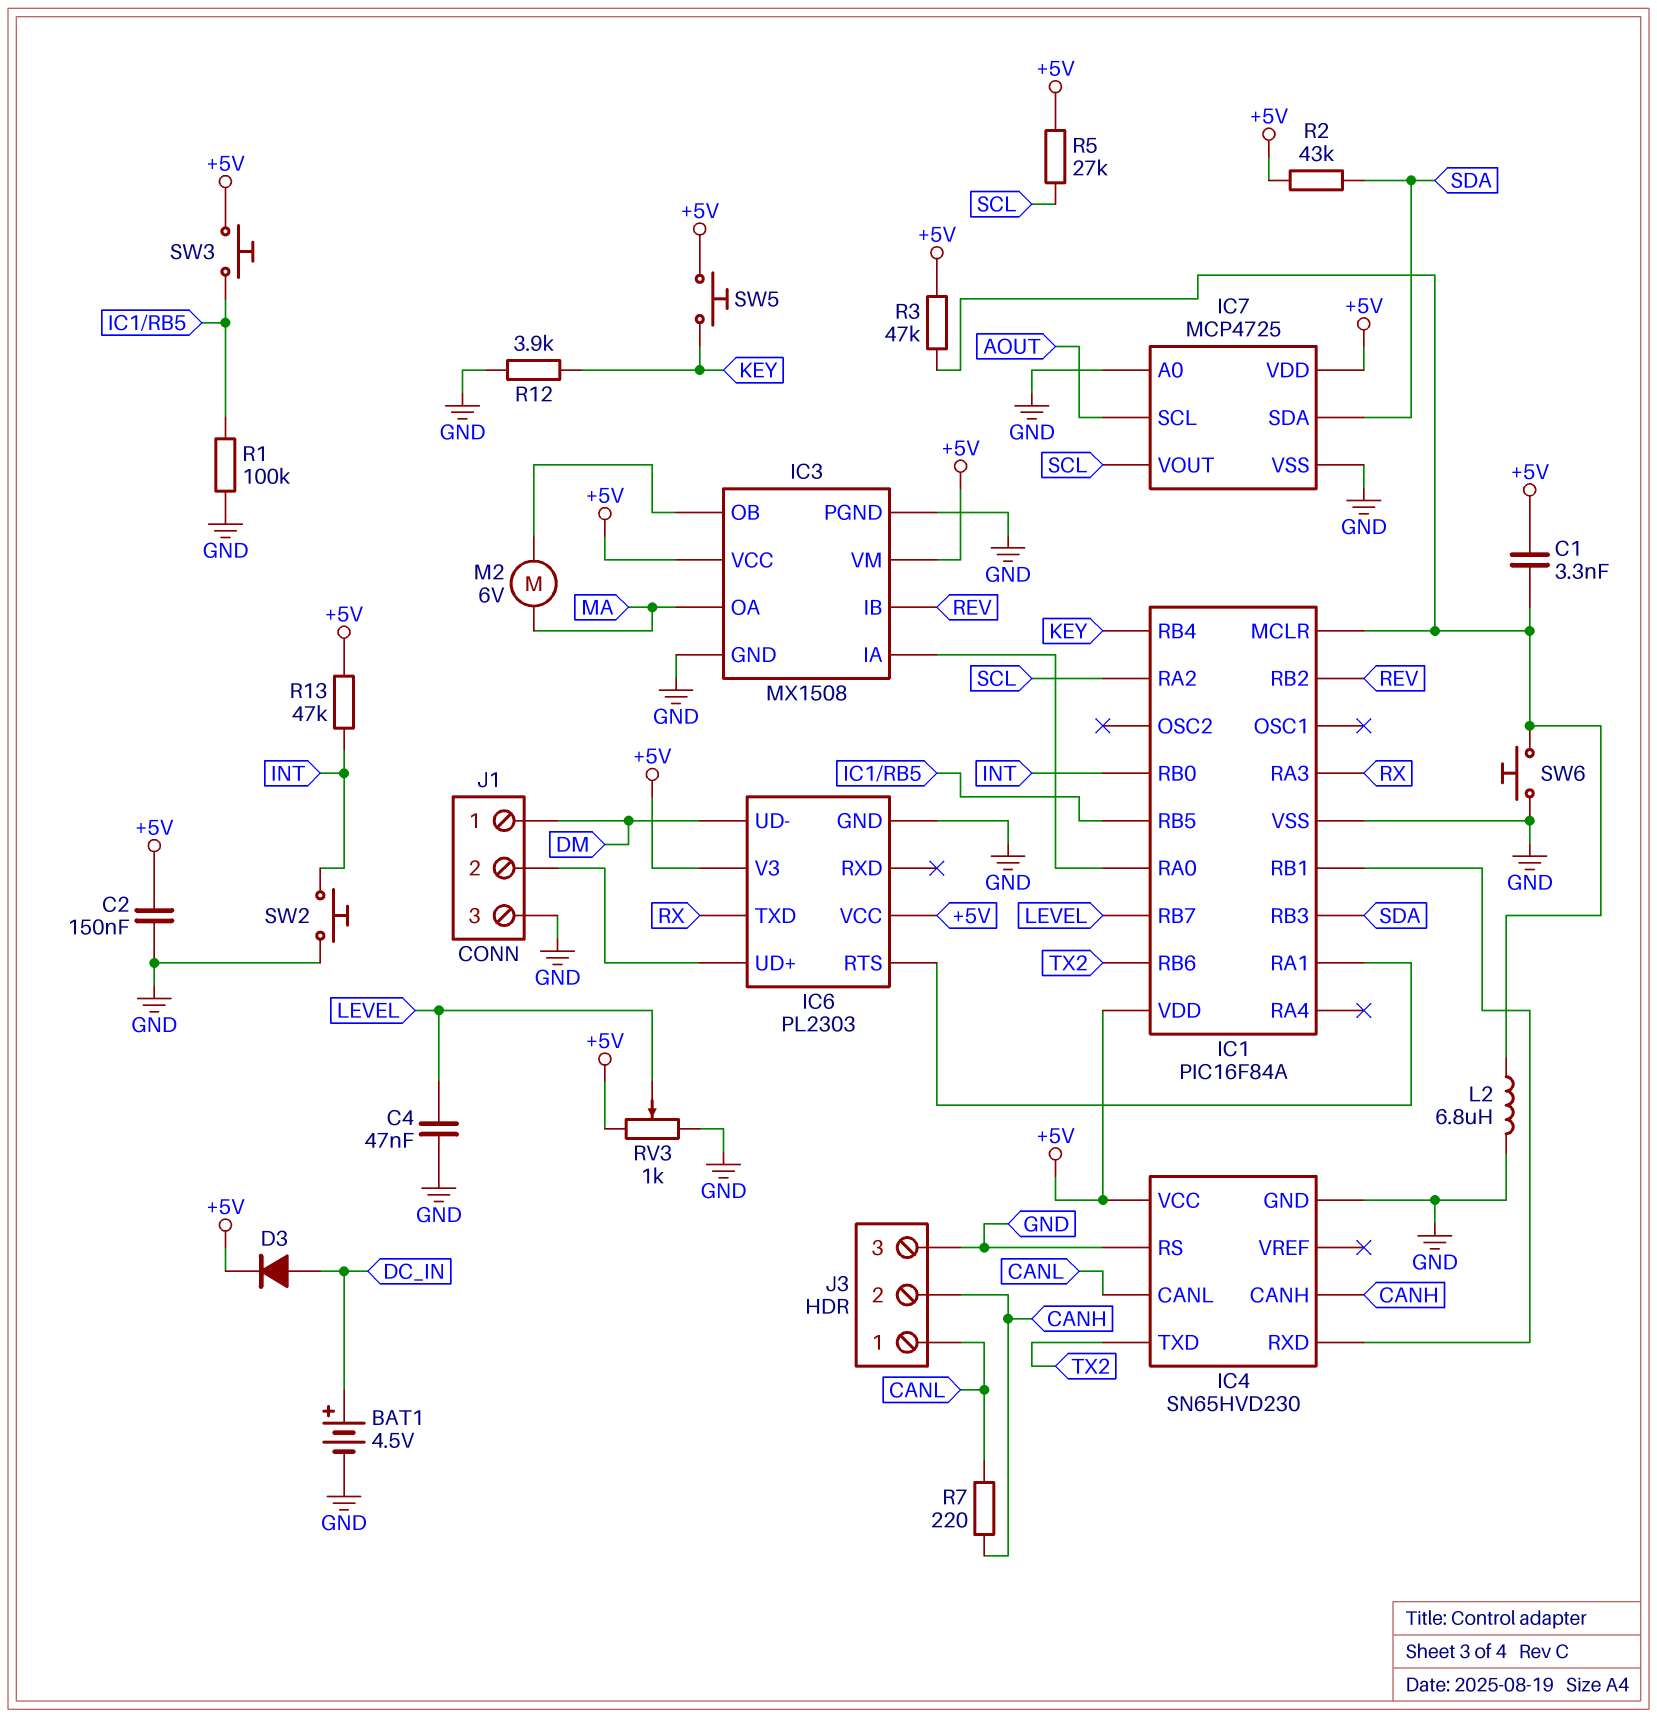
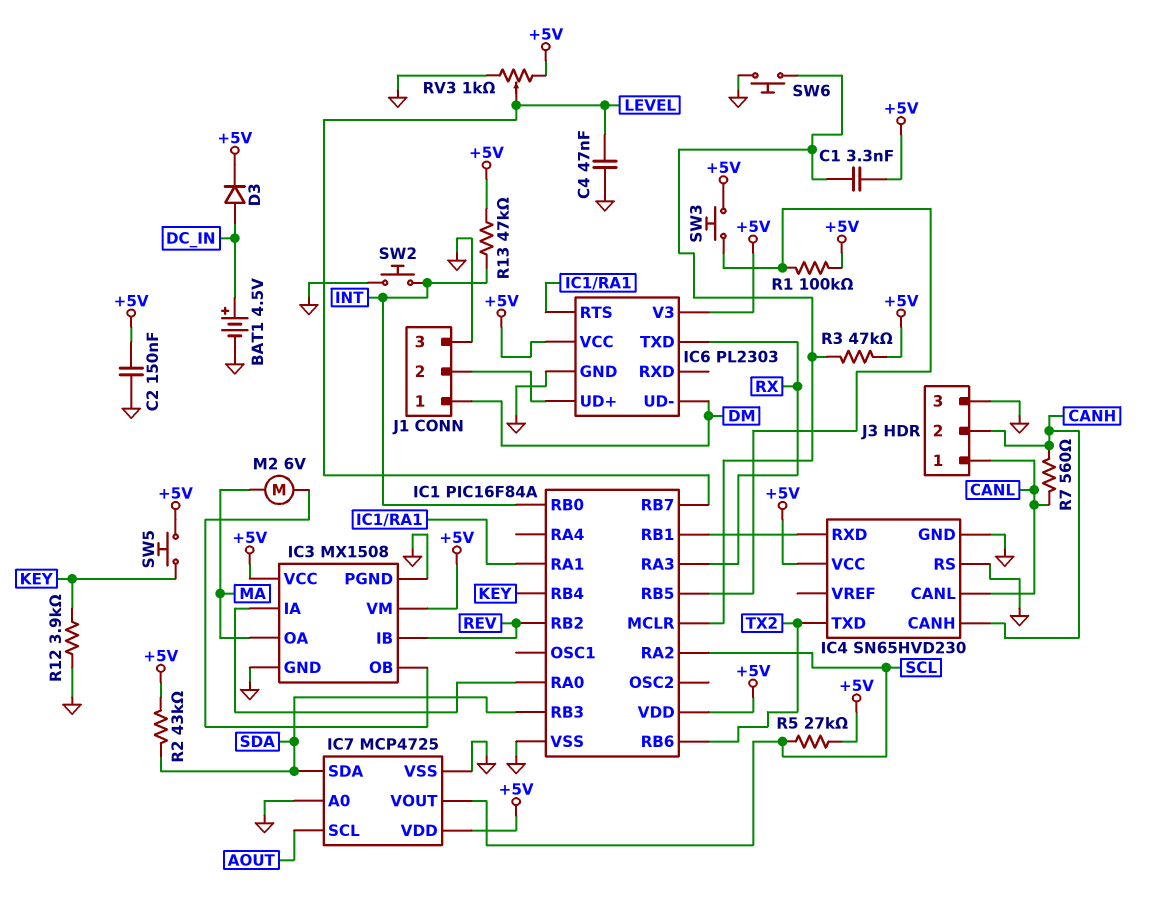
L2: 6.8uH (GND, IC1/MCLR) -> none
R1: 100k (GND, IC1/RB5) -> 100k (+5V, IC1/RB5)
R7: 220 (CANH, CANL) -> 560 (CANH, CANL)

